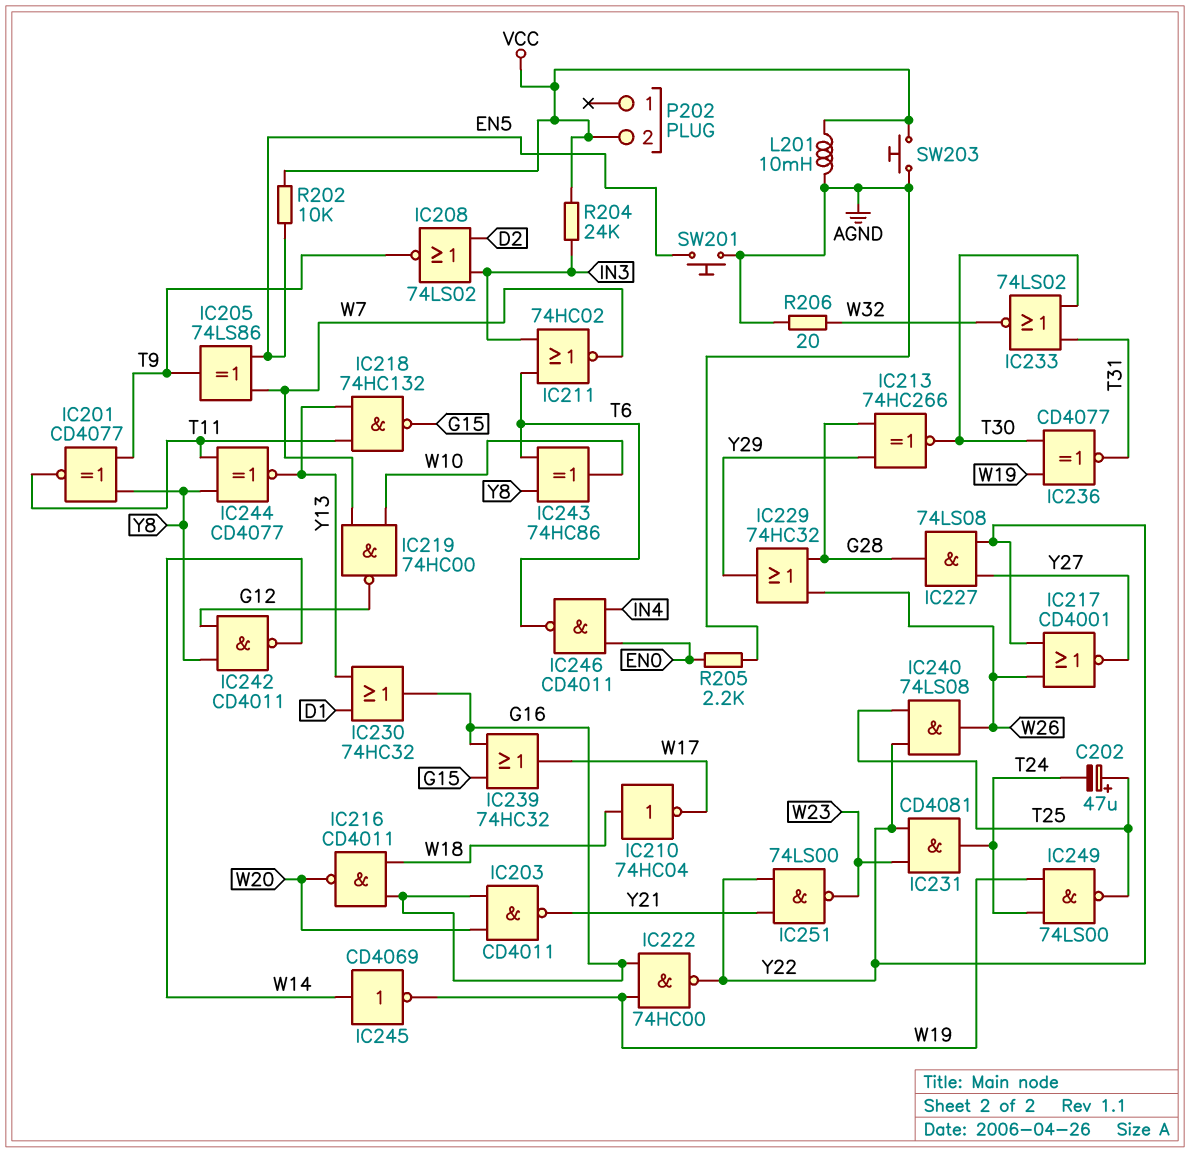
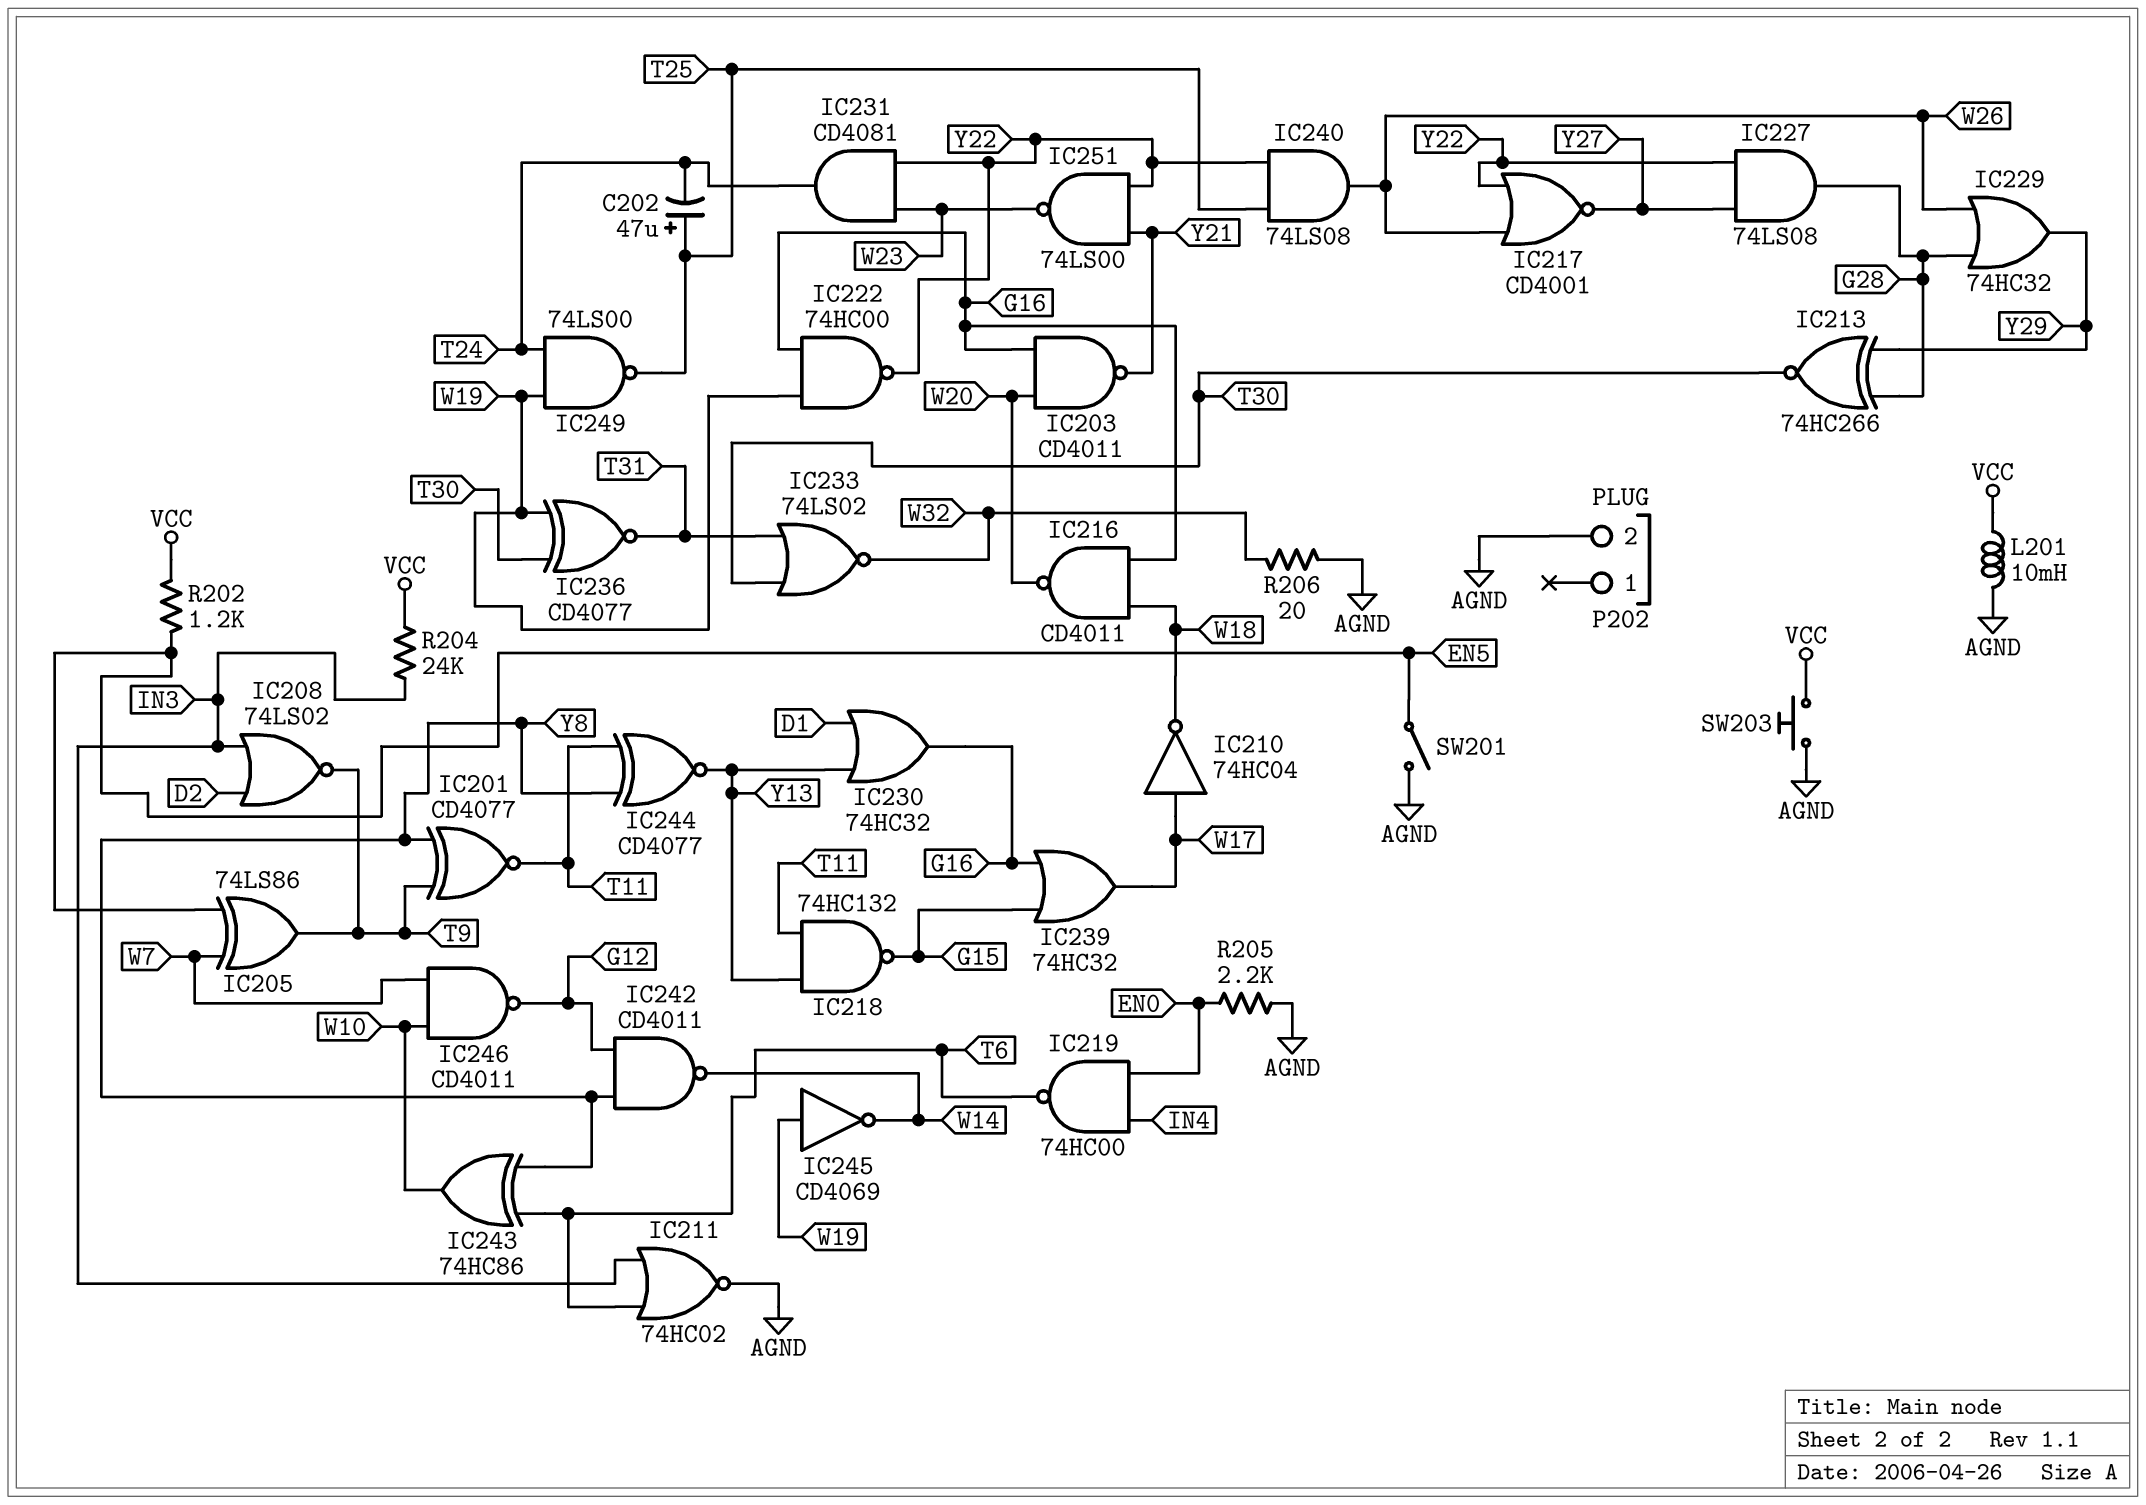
IC210: NOT 74HC04 (in W18, out W17) -> NOT 74HC04 (in W17, out W18)
IC211: NOR 74HC02 (in IN3, in T6, out W7) -> NOR 74HC02 (in IN3, in T6, out AGND)
IC219: NAND 74HC00 (in W7, in W10, out G12) -> NAND 74HC00 (in EN0, in IN4, out T6)
IC245: NOT CD4069 (in W14, out W19) -> NOT CD4069 (in W19, out W14)
IC246: NAND CD4011 (in EN0, in IN4, out T6) -> NAND CD4011 (in W7, in W10, out G12)
P202 pin 2: VCC -> AGND
R202: 10k (EN5, VCC) -> 1.2k (EN5, VCC)
SW201: button (AGND, EN5) -> switch (AGND, EN5)

